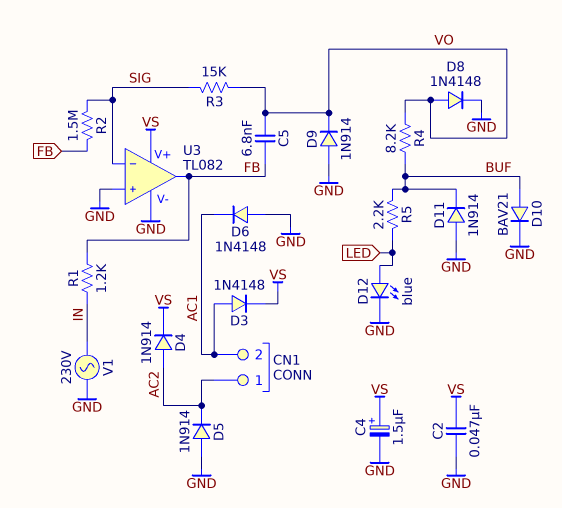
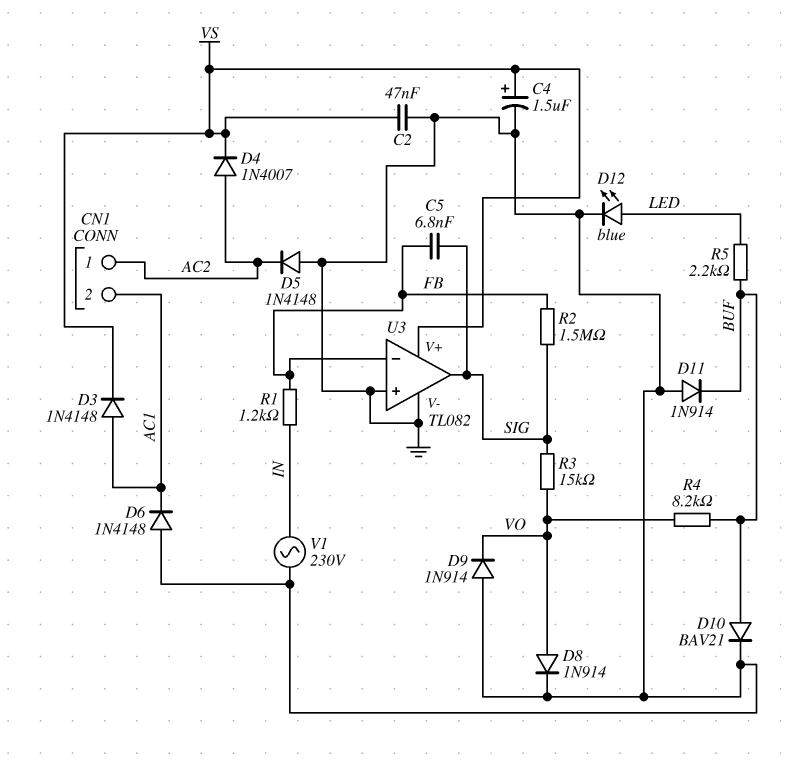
C5: 6.8nF (FB, VO) -> 6.8nF (FB, SIG)
D4: diode 1N914 (A AC2, K VS) -> diode 1N4007 (A AC2, K VS)
D5: diode 1N914 (A GND, K AC2) -> diode 1N4148 (A GND, K AC2)
D8: diode 1N4148 (A VO, K GND) -> diode 1N914 (A VO, K GND)
U3 pin in-: SIG -> FB
U3 pin out: FB -> SIG

